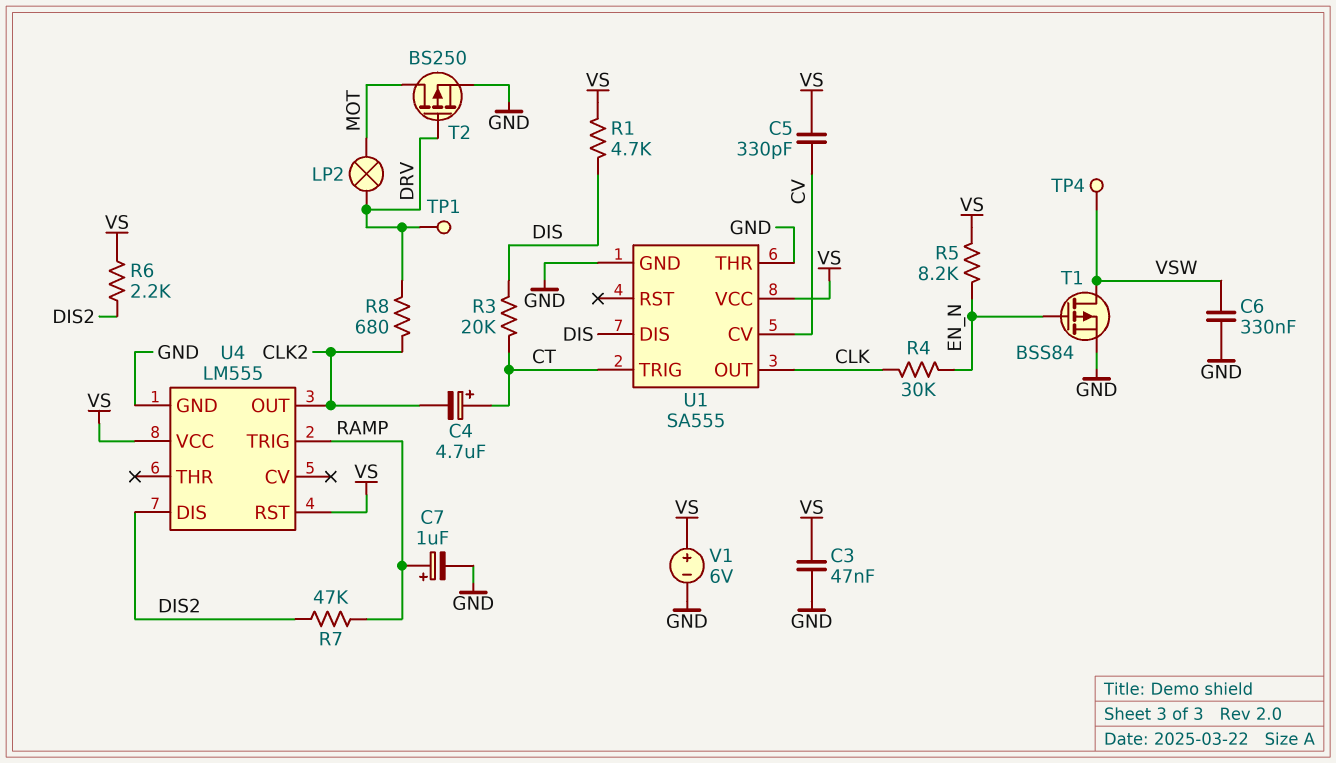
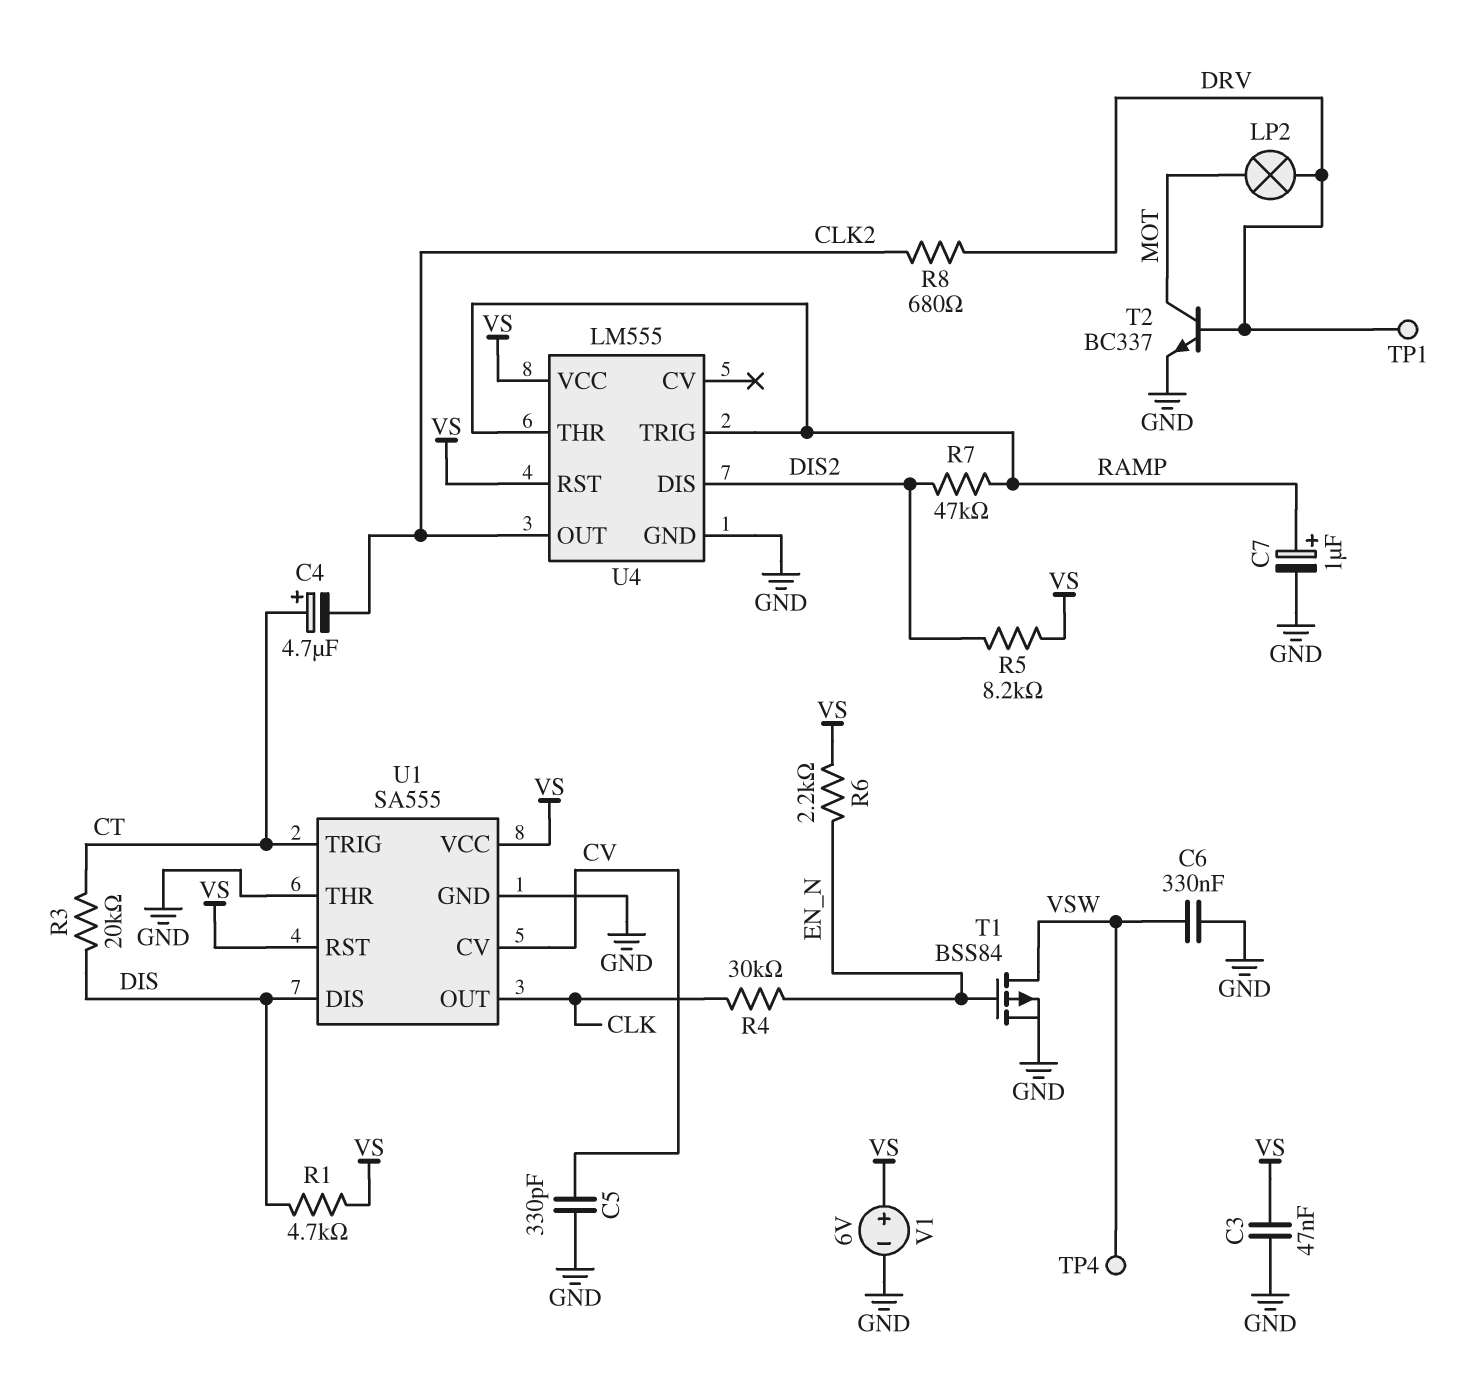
C5: 330pF (CV, VS) -> 330pF (CV, GND)
R5: 8.2k (EN_N, VS) -> 8.2k (DIS2, VS)
R6: 2.2k (DIS2, VS) -> 2.2k (EN_N, VS)
T2: PMOS BS250 (G DRV, D MOT, S GND) -> NPN BC337 (B DRV, C MOT, E GND)
U1 pin RST: none -> VS
U4 pin THR: none -> RAMP

